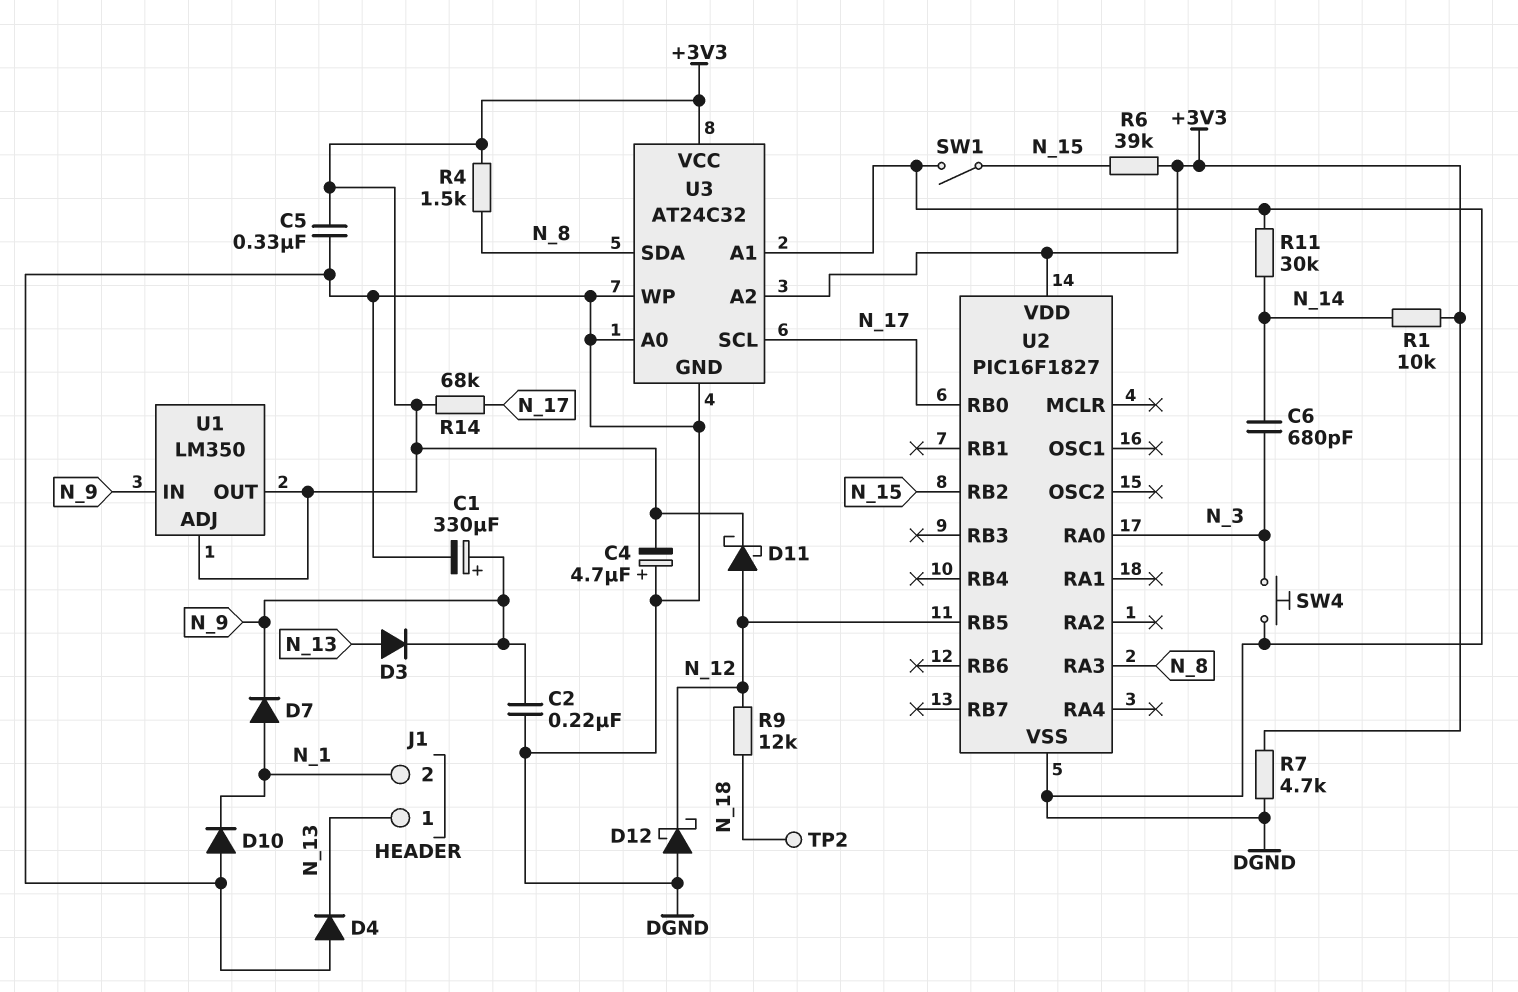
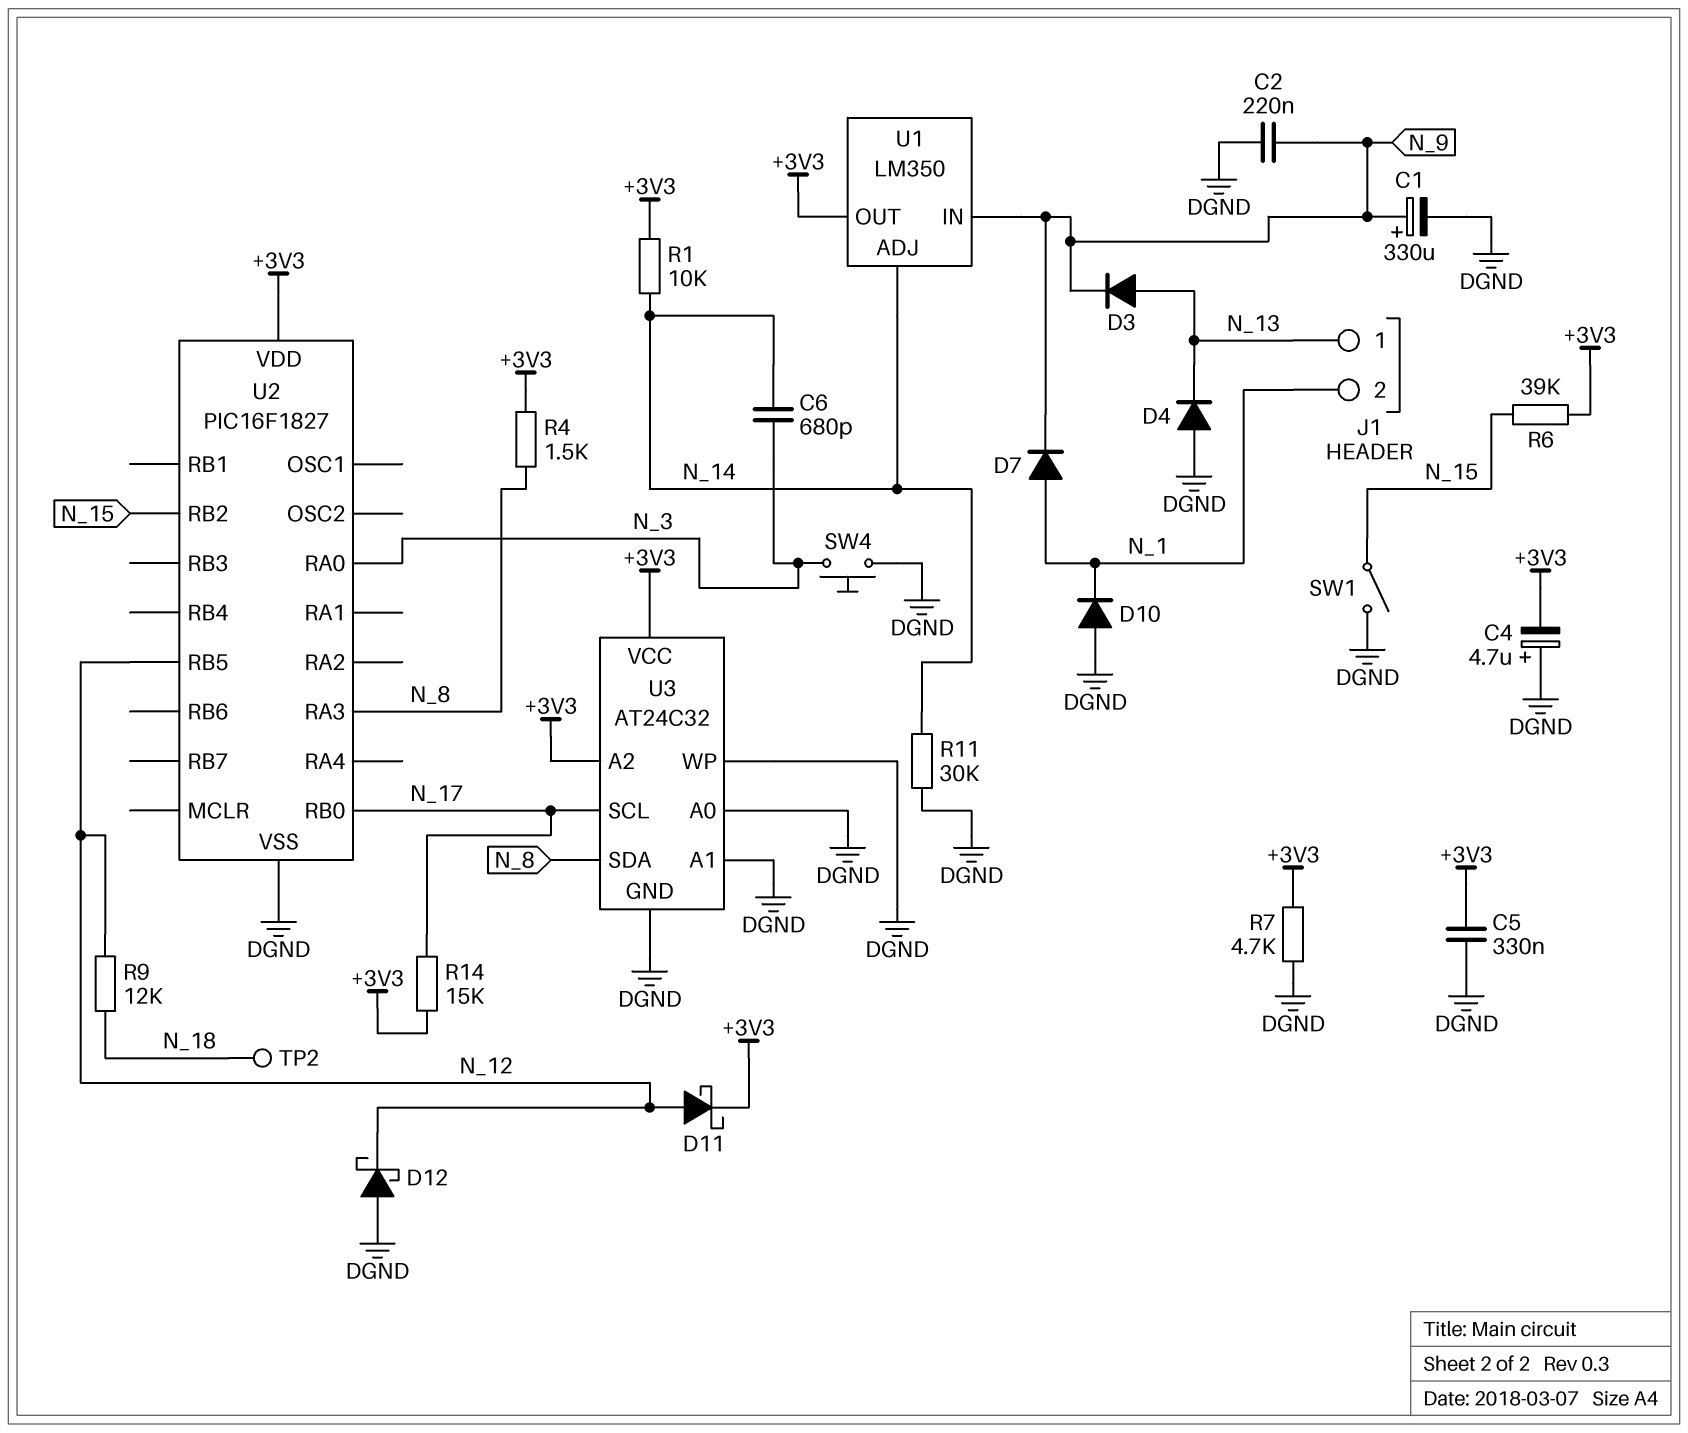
R14: 68k (+3V3, N_17) -> 15k (+3V3, N_17)
U1 pin ADJ: +3V3 -> N_14

